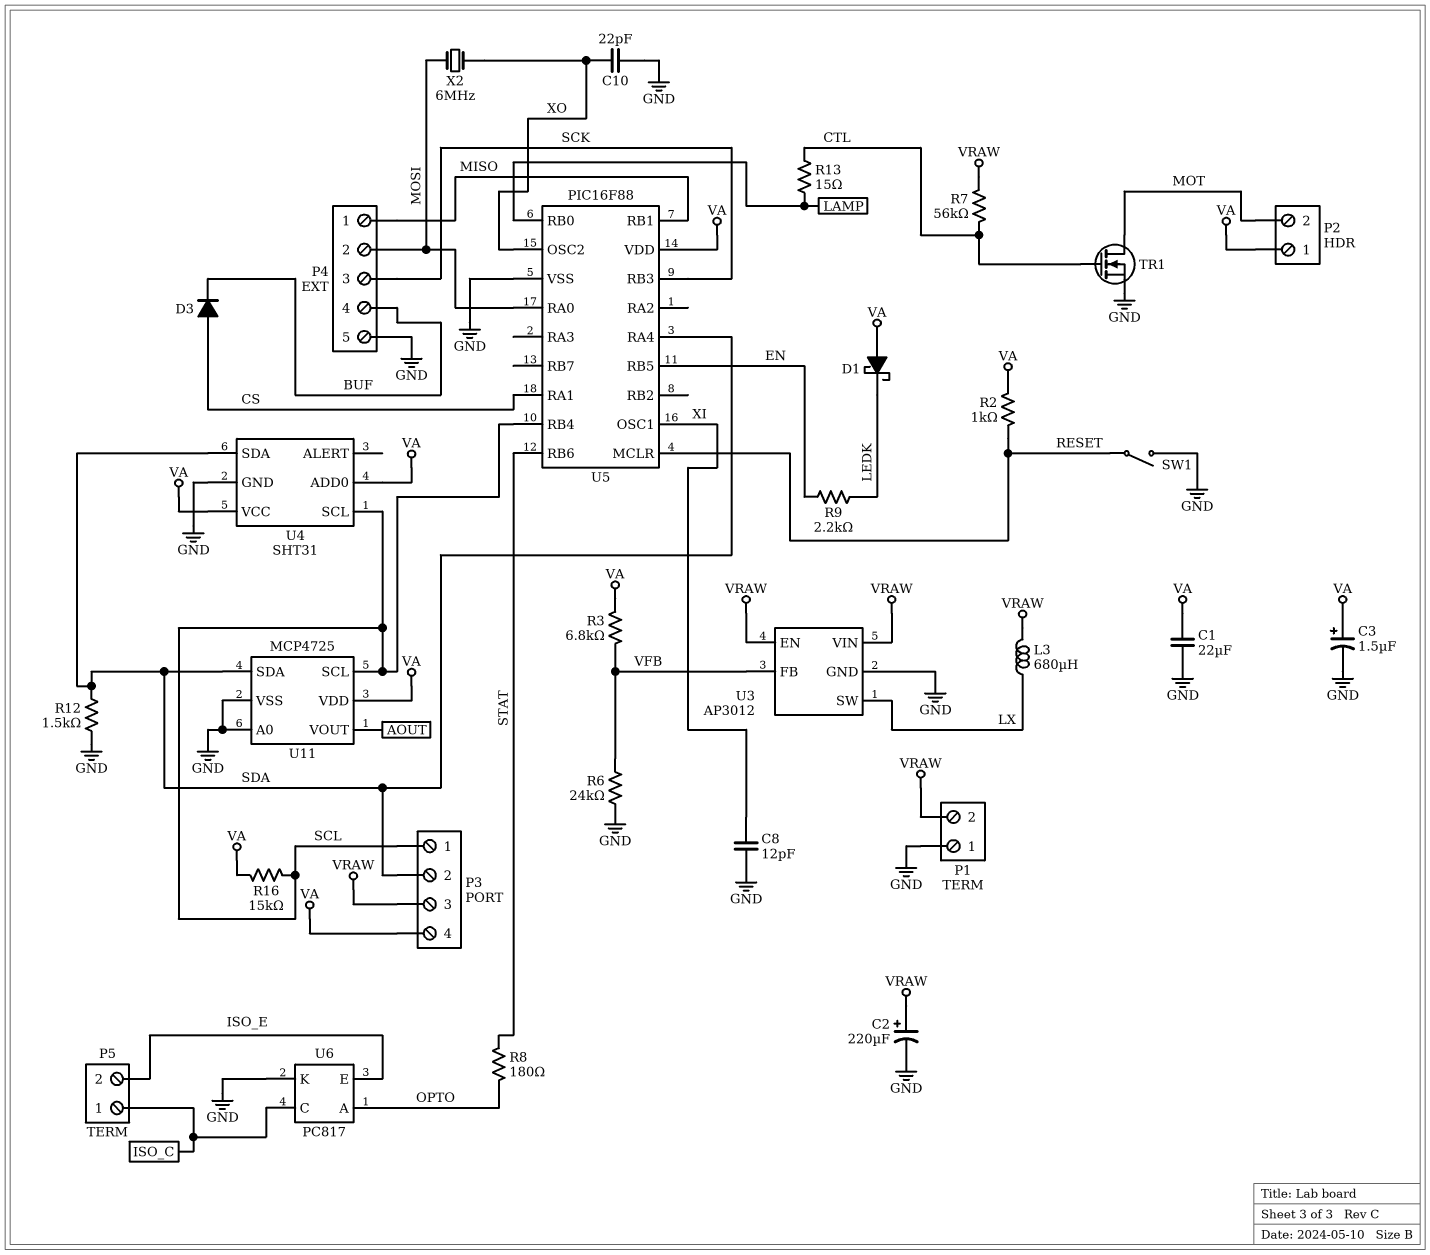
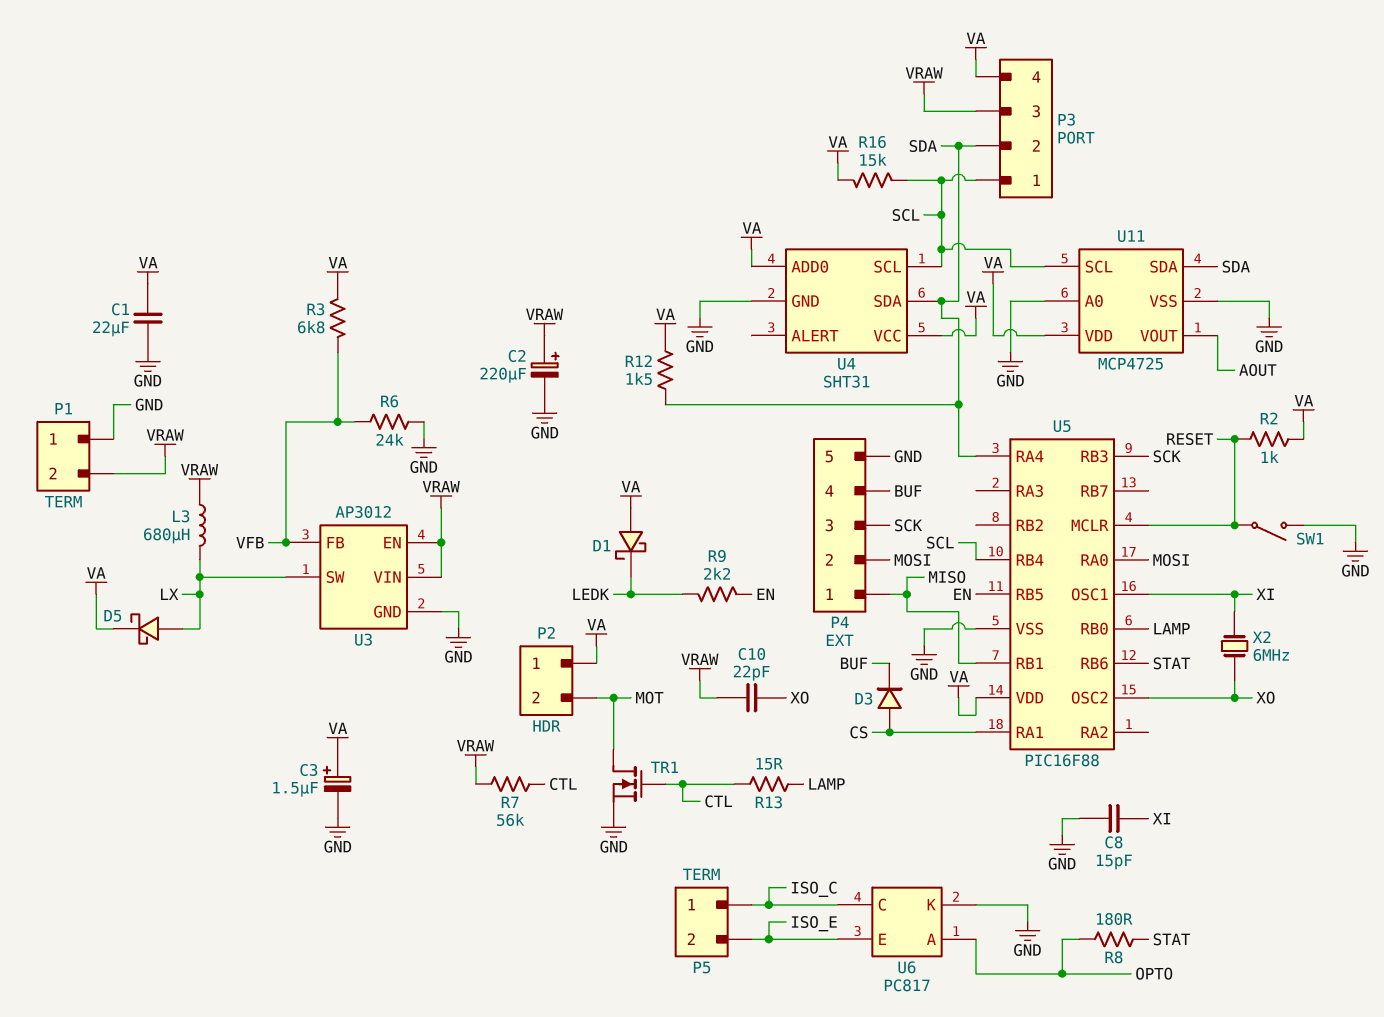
C8: 12pF (GND, XI) -> 15pF (GND, XI)
C10: 22pF (GND, XO) -> 22pF (VRAW, XO)
D5: none -> schottky (A LX, K VA)
R12: 1.5k (GND, SDA) -> 1.5k (SDA, VA)
X2: 6MHz (MOSI, XO) -> 6MHz (XI, XO)

